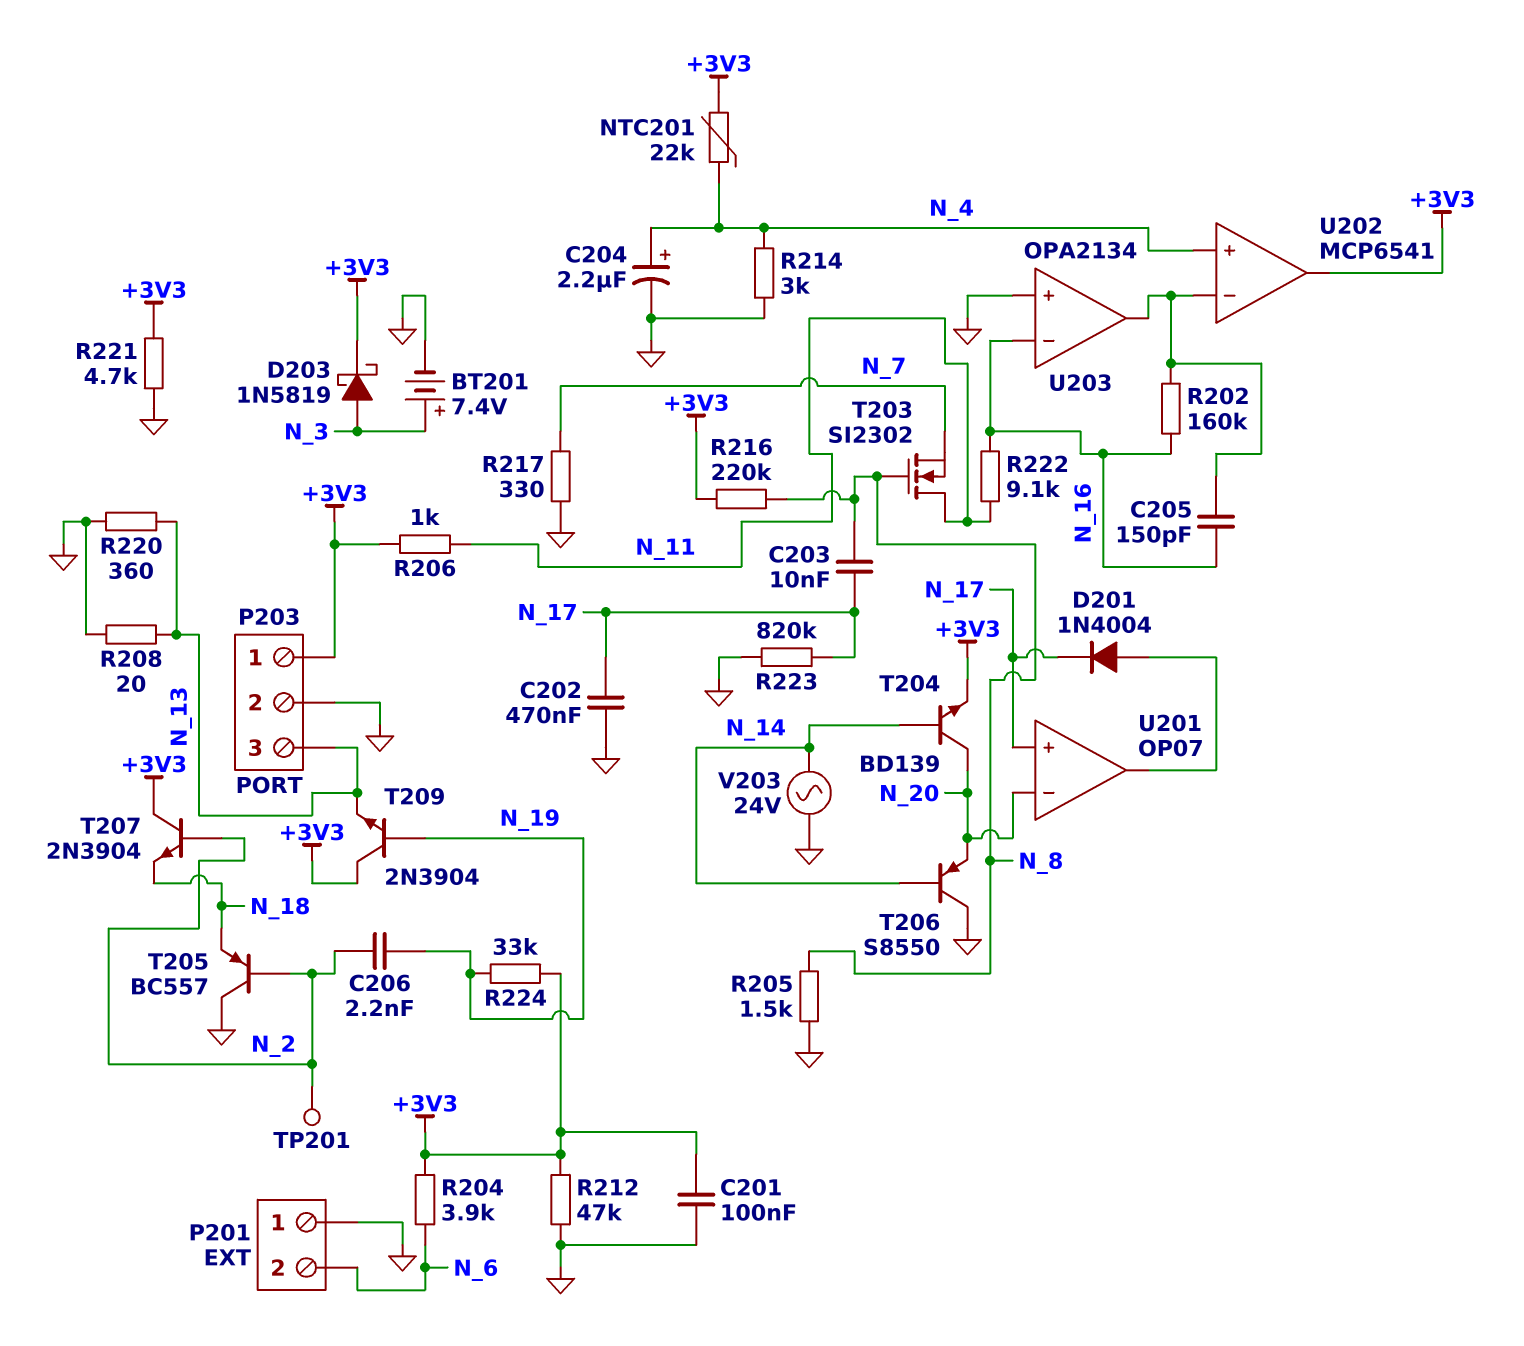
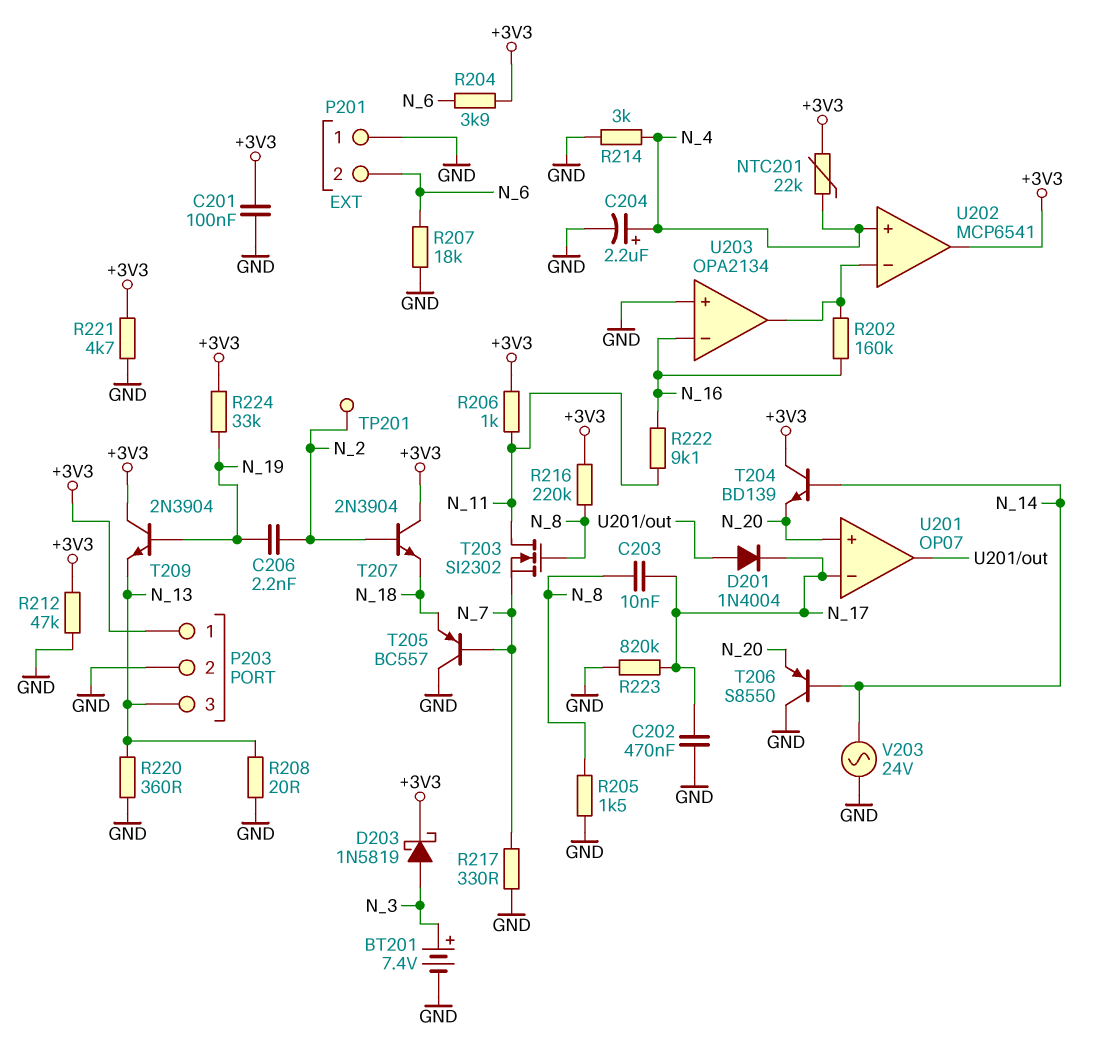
C205: 150pF (N_16, U202/in-) -> none
R207: none -> 18k (GND, N_6)
T204: NPN BD139 (B N_14, C N_20, E +3V3) -> NPN BD139 (B N_14, C +3V3, E N_20)
T205: PNP BC557 (B N_2, C GND, E N_18) -> PNP BC557 (B N_7, C GND, E N_18)
U201 pin in+: N_17 -> N_20
U201 pin in-: N_20 -> N_17

